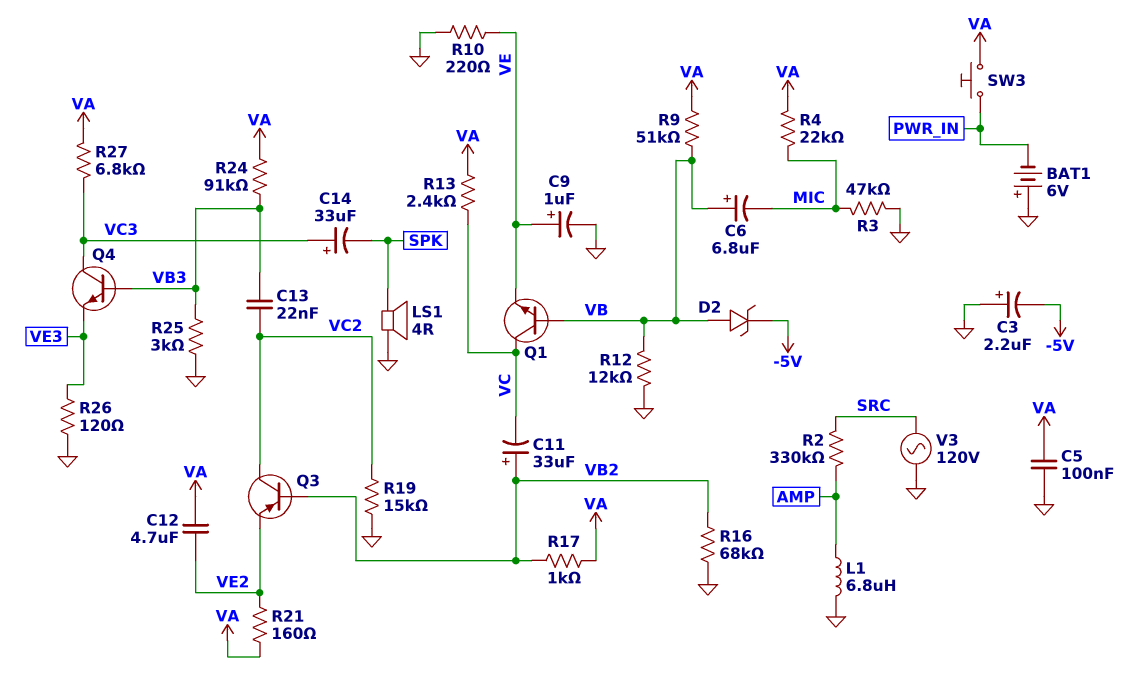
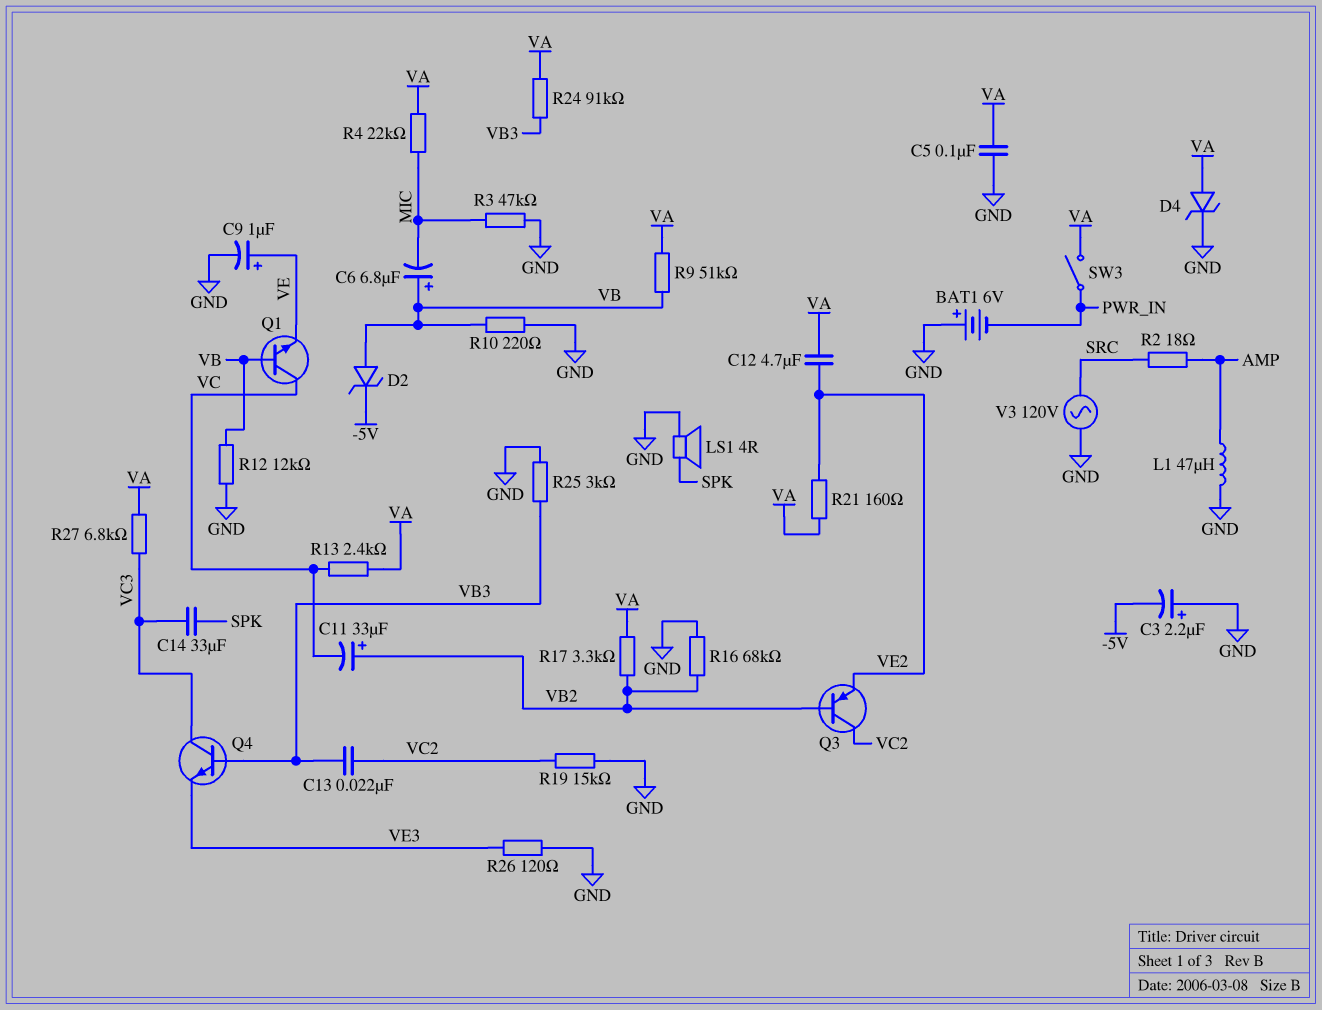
C14: 33uF (plus VC3, minus SPK) -> 33uF (SPK, VC3)
D4: none -> zener (A VA, K GND)
L1: 6.8uH (AMP, GND) -> 47uH (AMP, GND)
R2: 330k (AMP, SRC) -> 18 (AMP, SRC)
R10: 220 (GND, VE) -> 220 (GND, VB)
R17: 1k (VA, VB2) -> 3.3k (VA, VB2)
SW3: button (PWR_IN, VA) -> switch (PWR_IN, VA)

